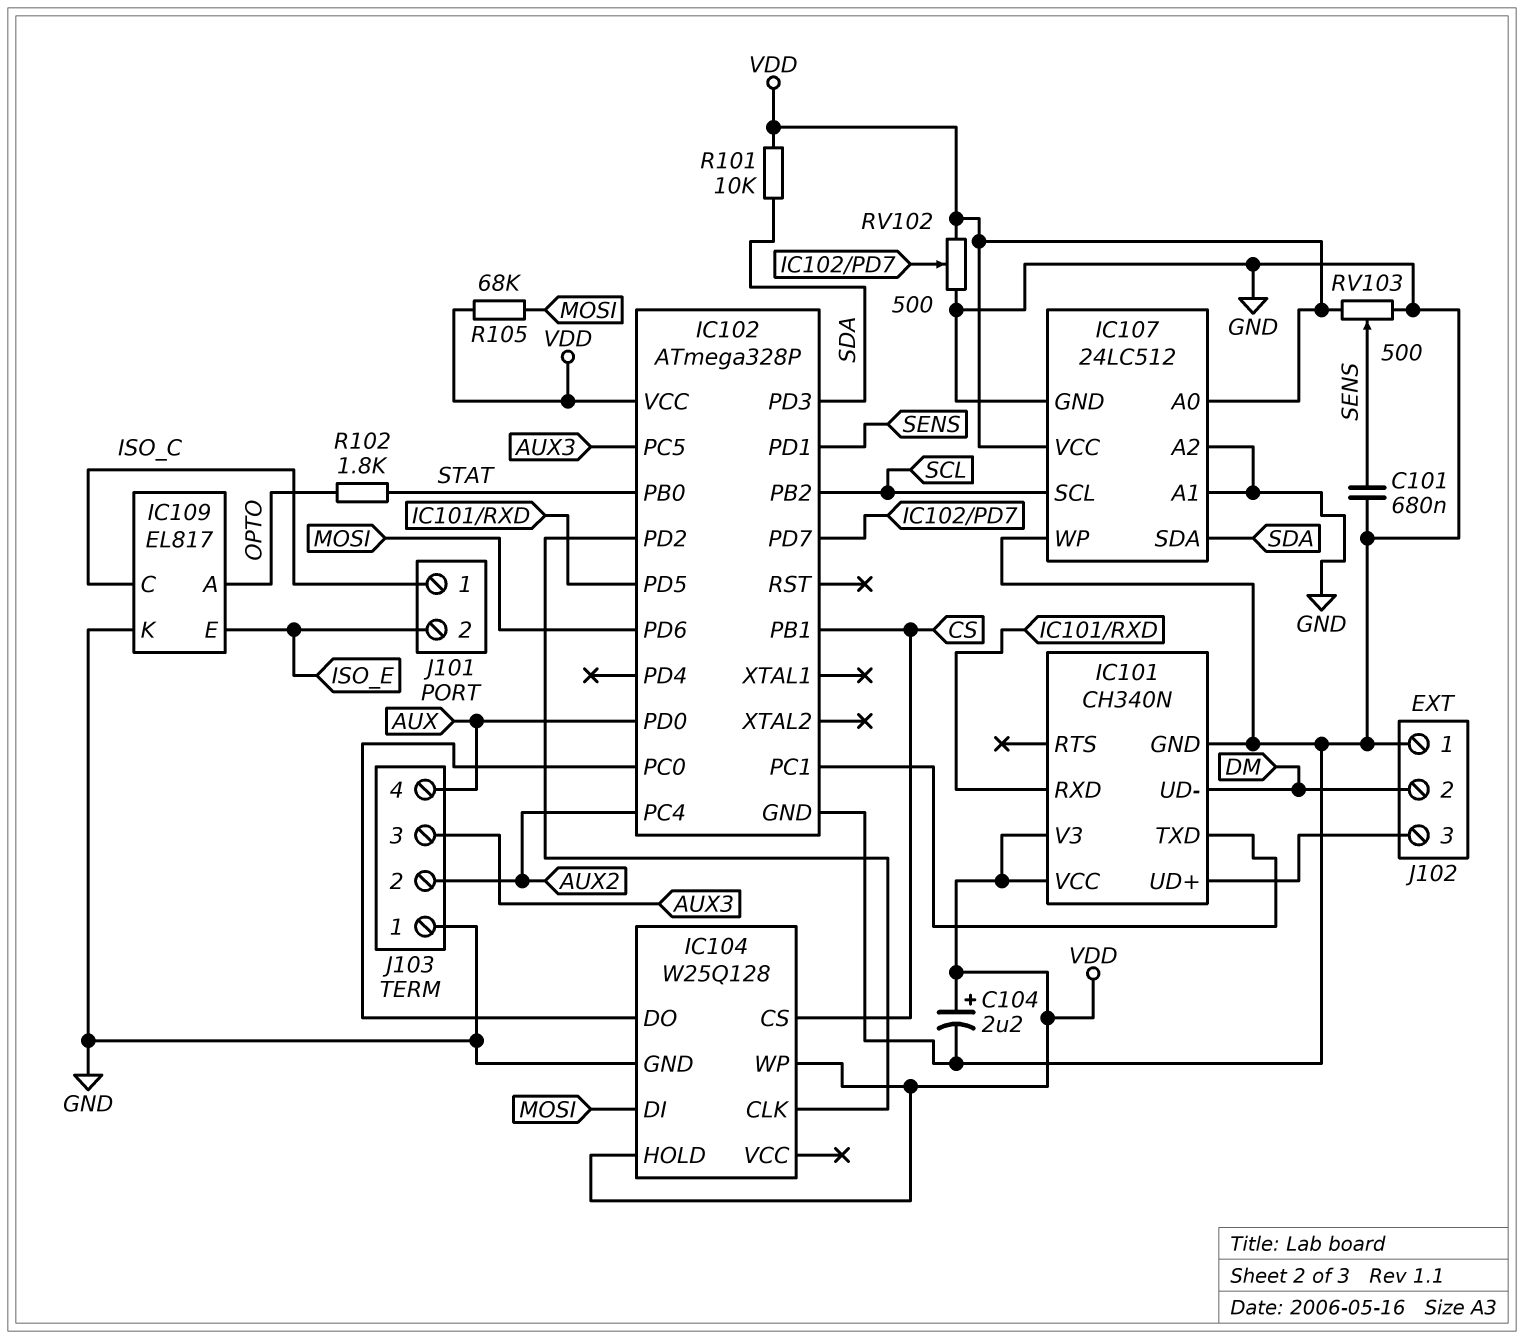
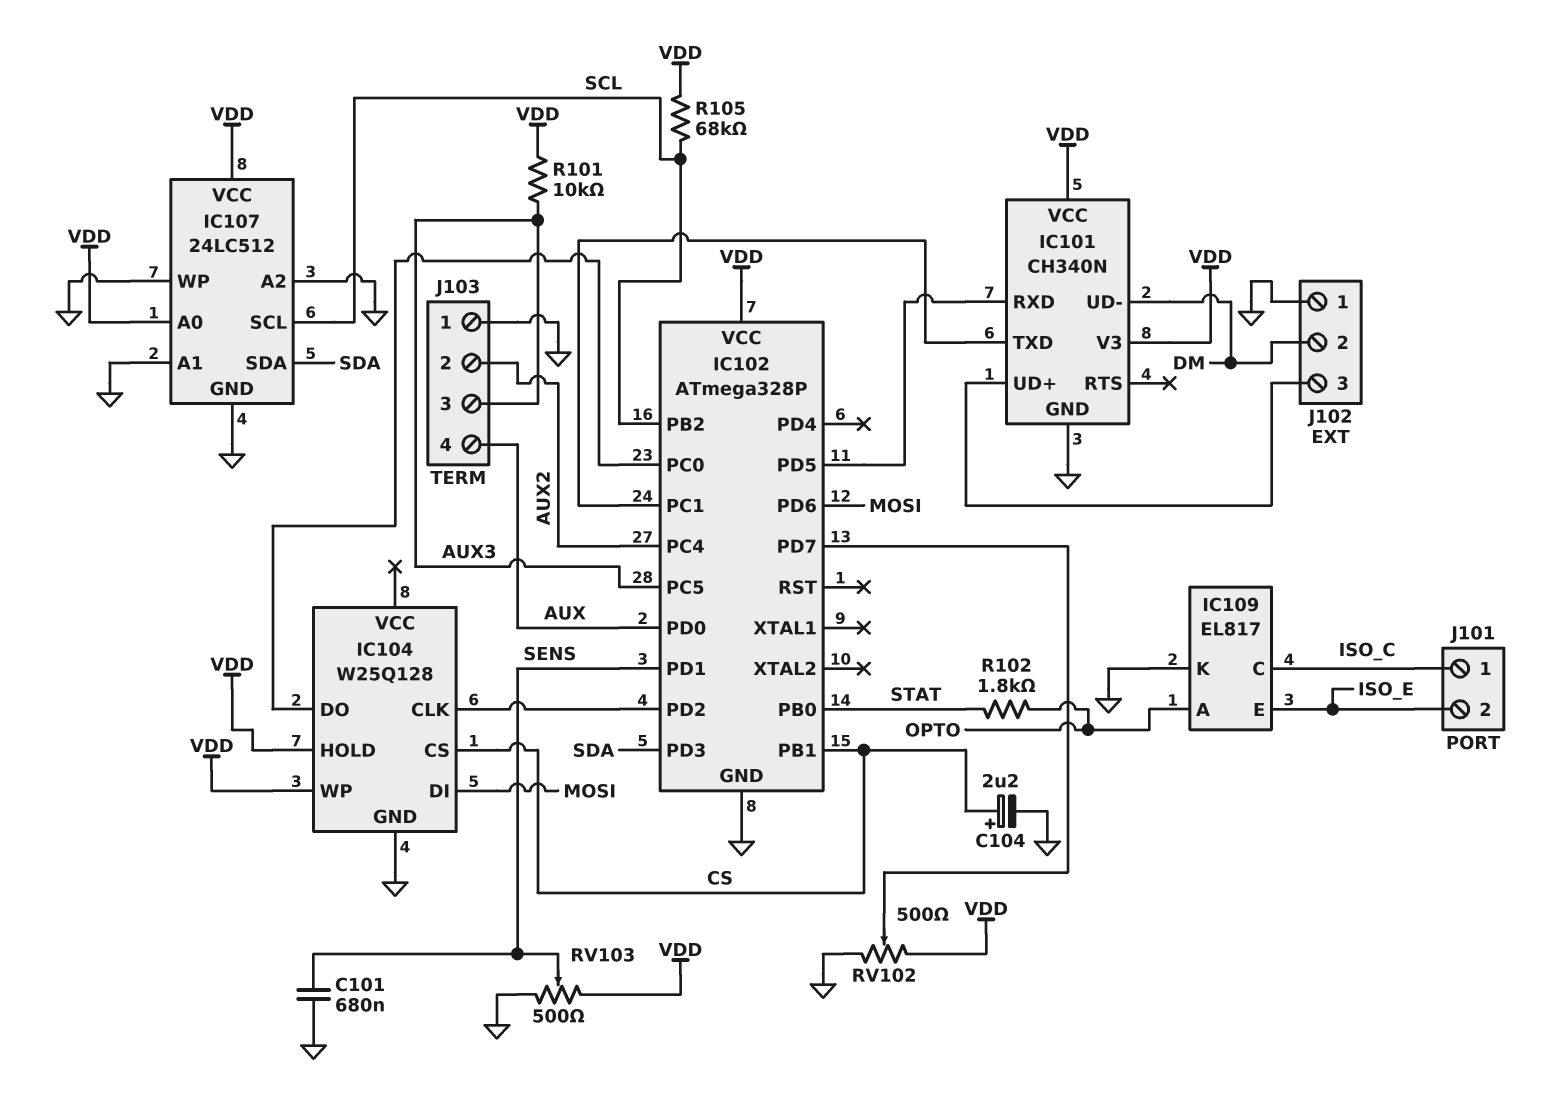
C104: 2.2uF (plus VDD, minus GND) -> 2.2uF (plus CS, minus GND)
R101: 10k (SDA, VDD) -> 10k (AUX3, VDD)
R105: 68k (MOSI, VDD) -> 68k (SCL, VDD)

